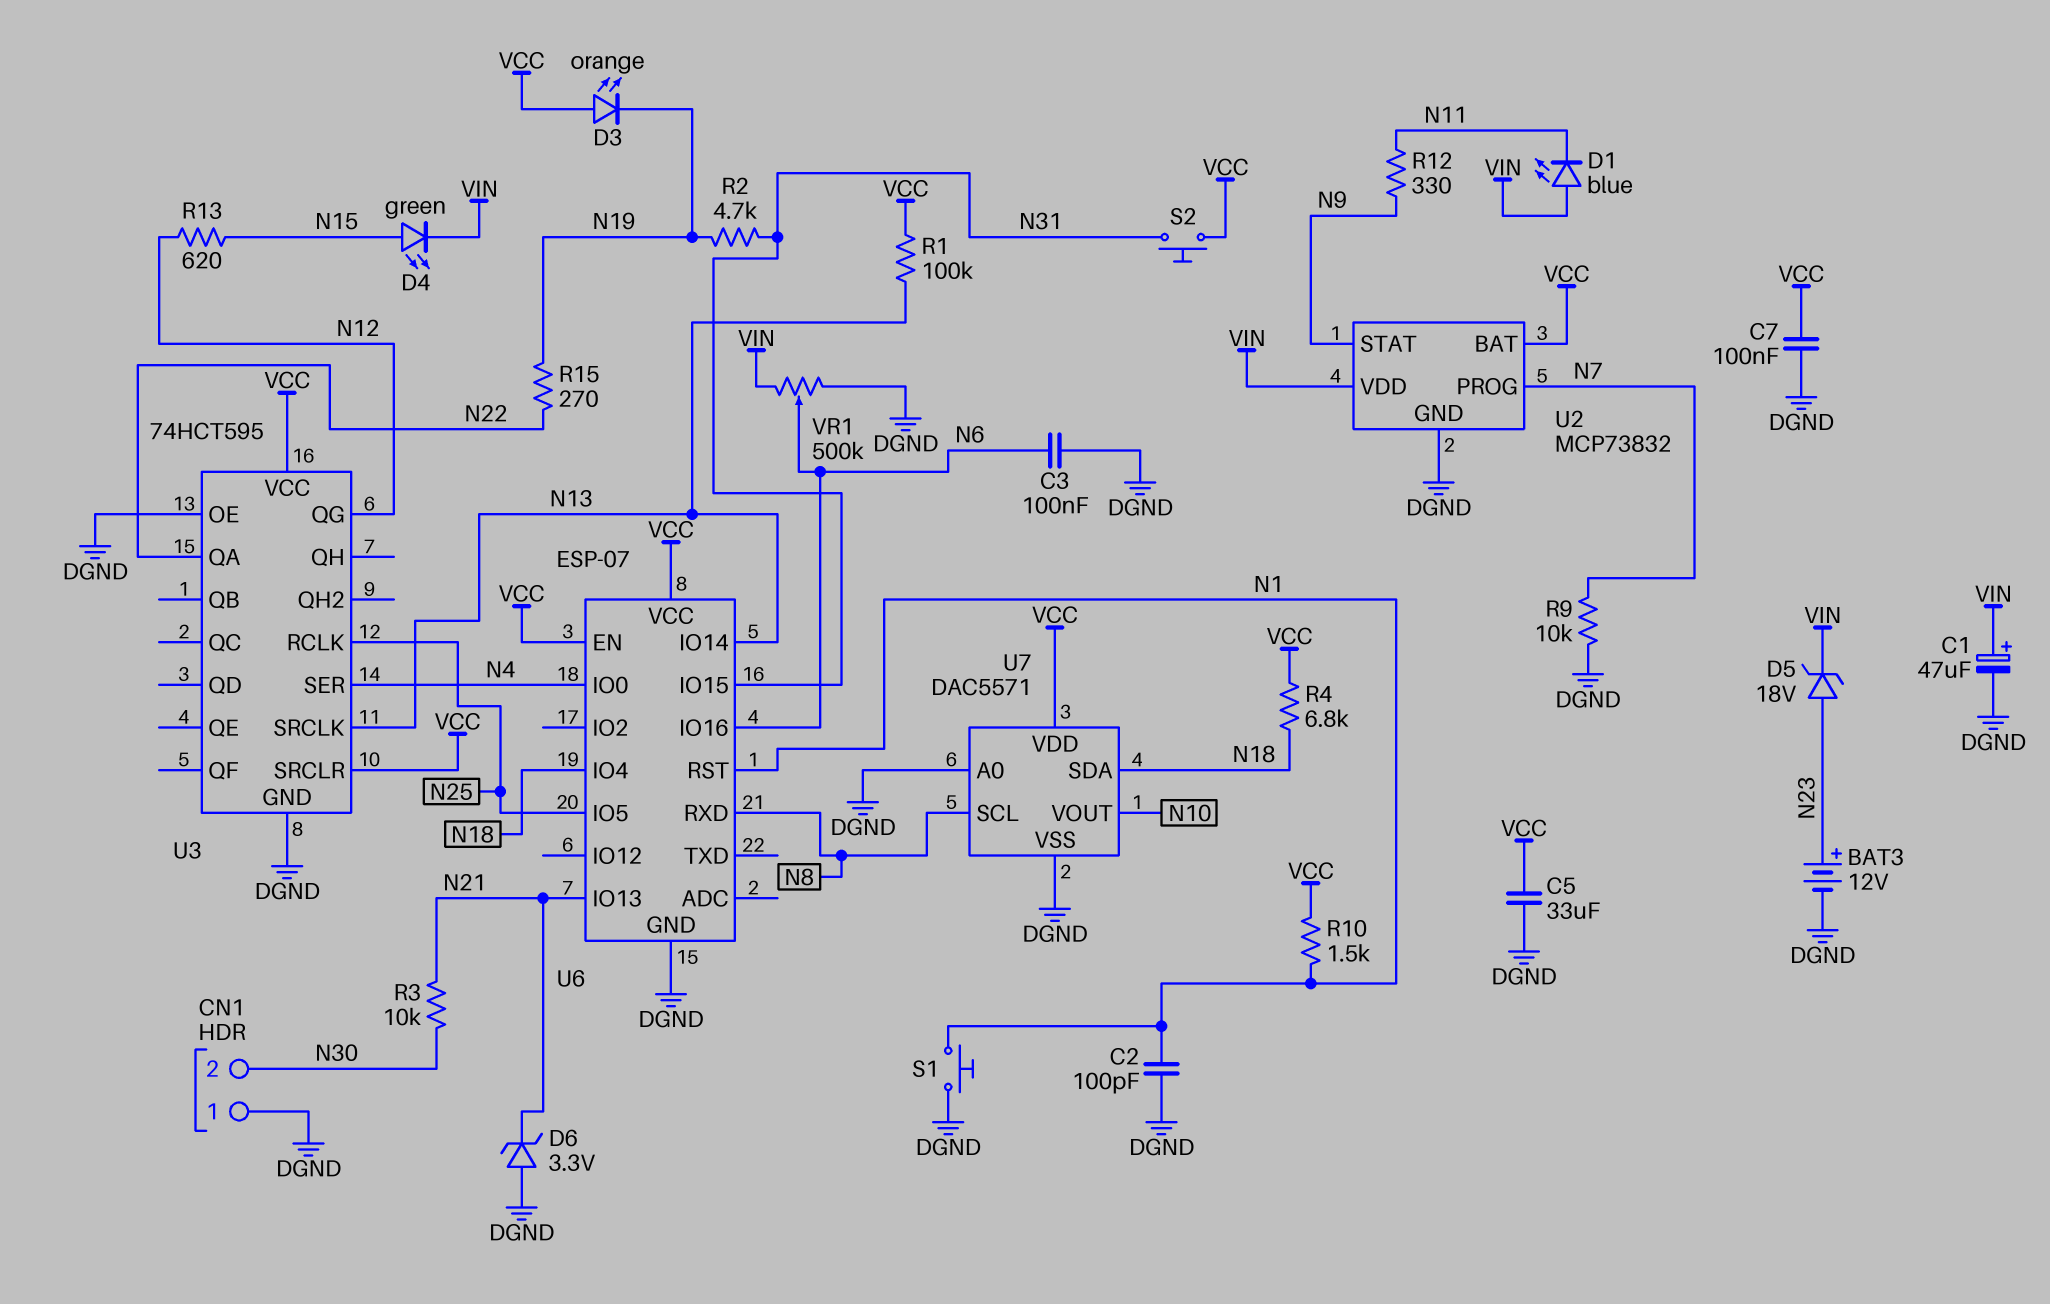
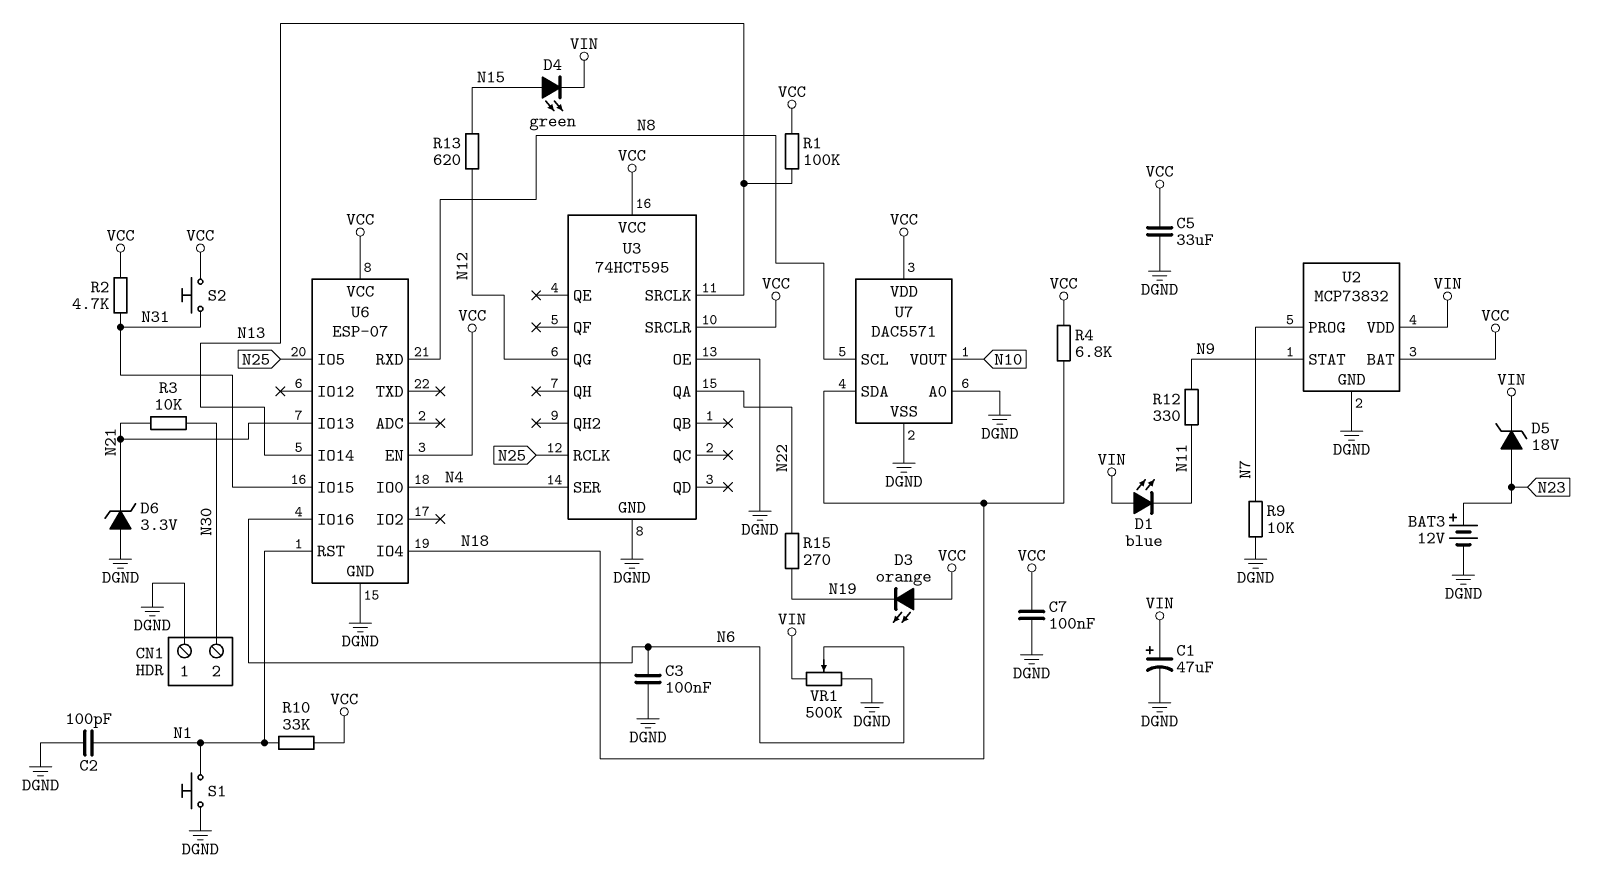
R2: 4.7k (N19, N31) -> 4.7k (N31, VCC)
R10: 1.5k (N1, VCC) -> 33k (N1, VCC)

